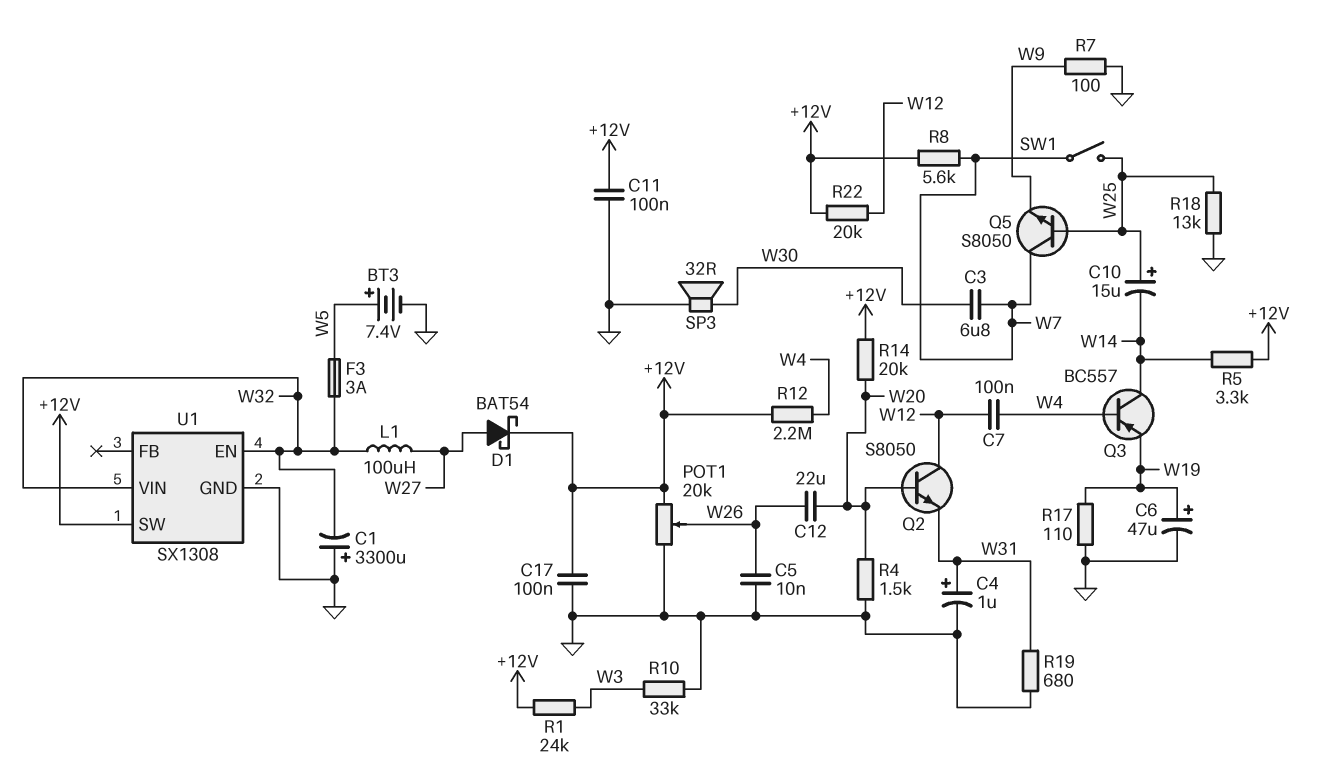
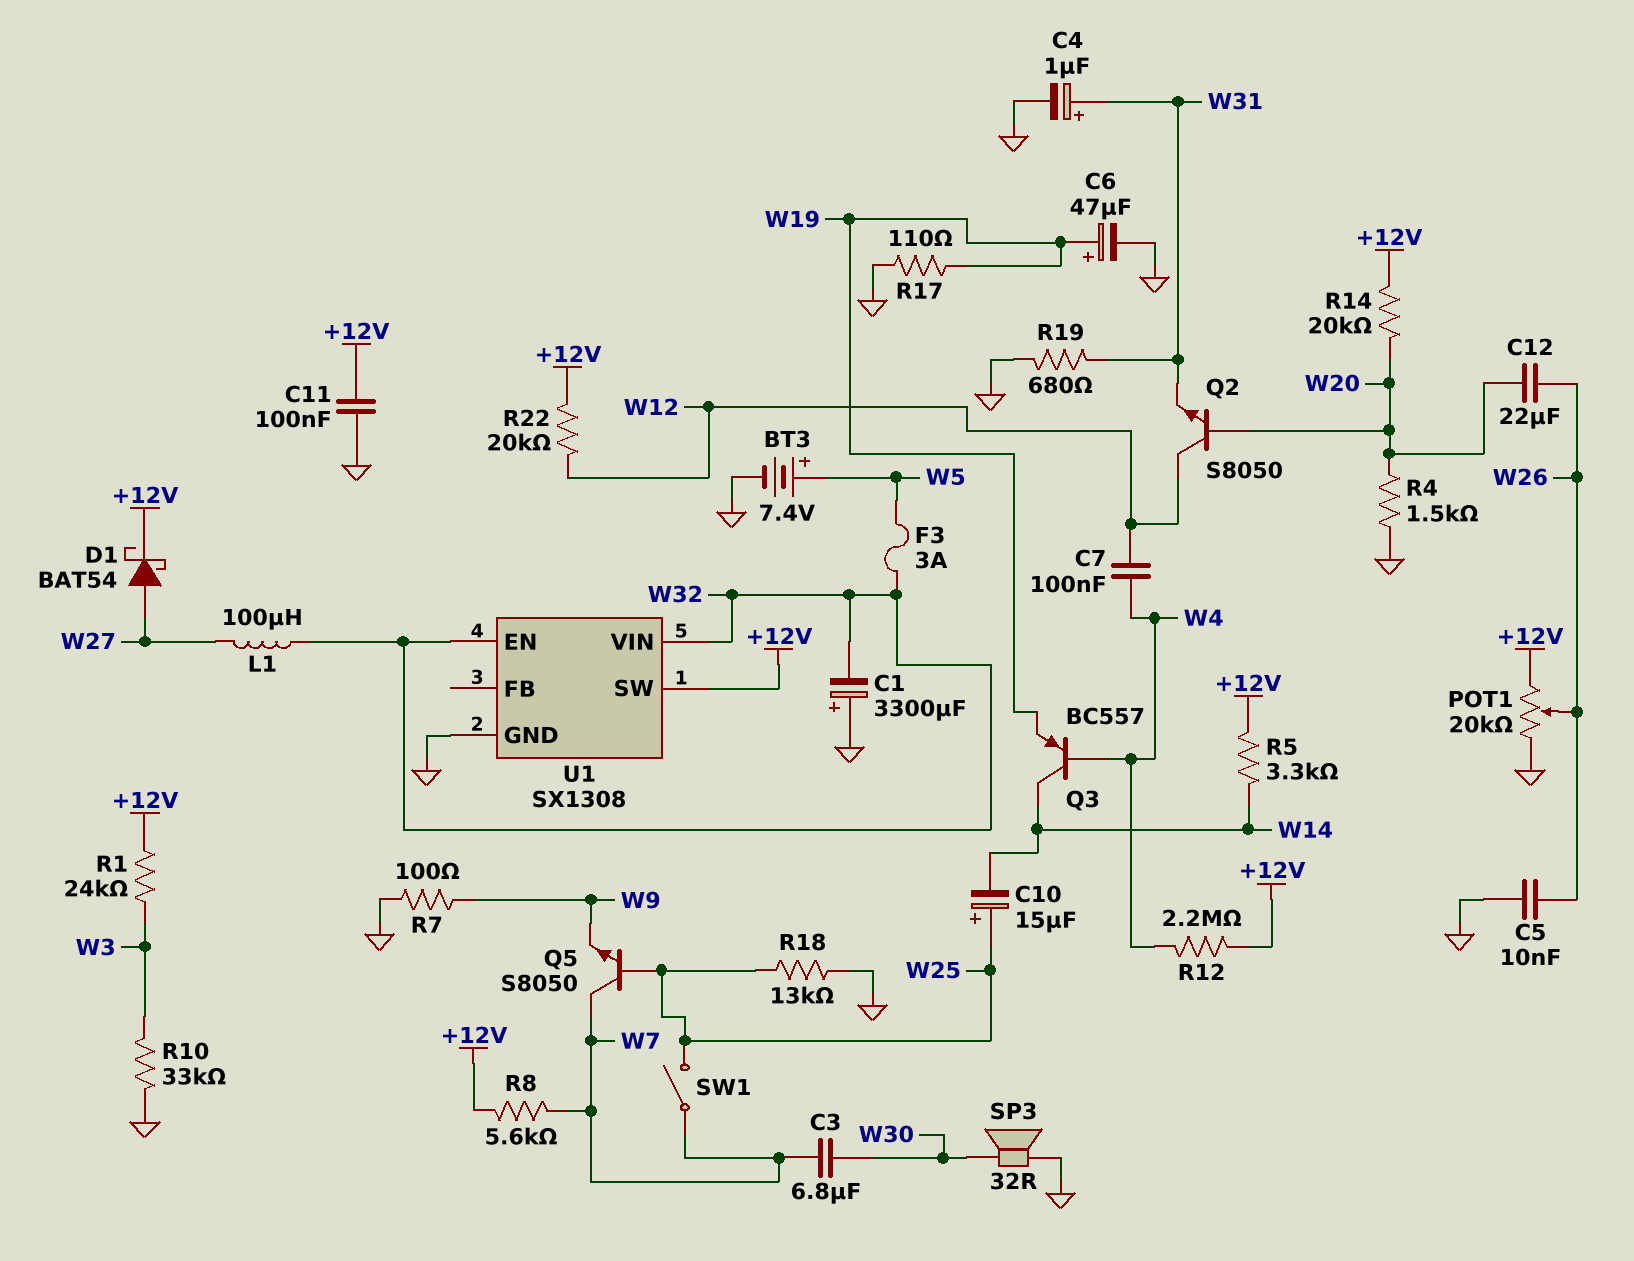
C17: 100nF (+12V, GND) -> none

